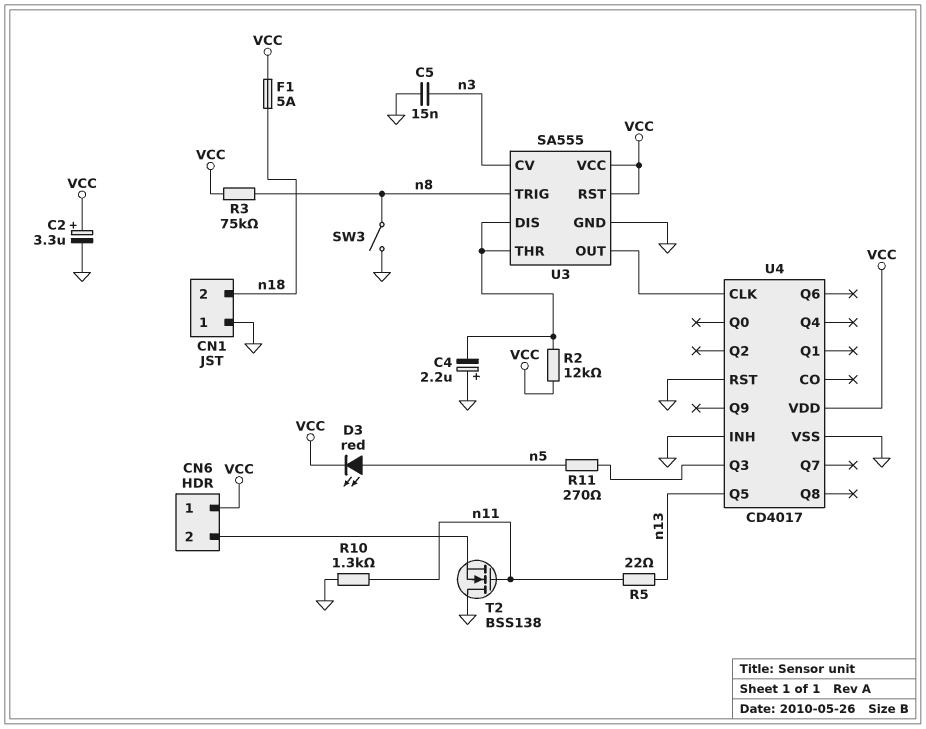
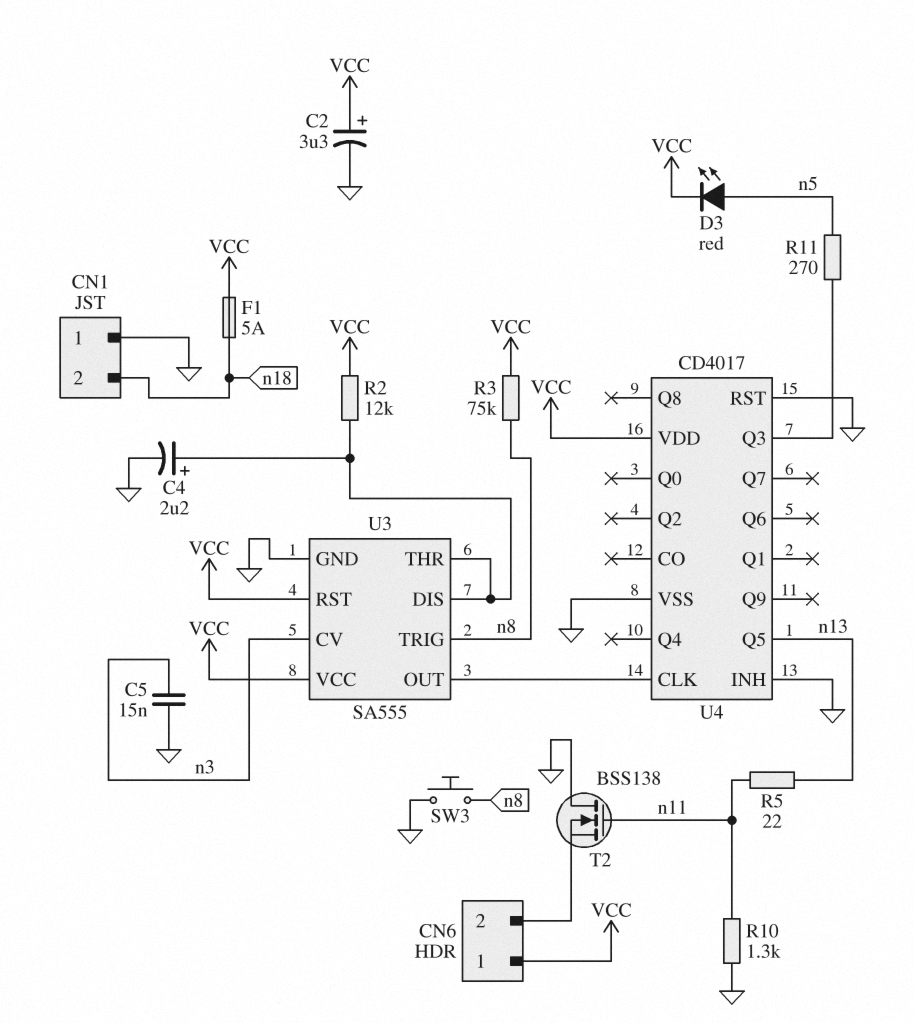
C4: 2.2uF (plus GND, minus U3/DIS) -> 2.2uF (plus U3/DIS, minus GND)
SW3: switch (GND, n8) -> button (GND, n8)

